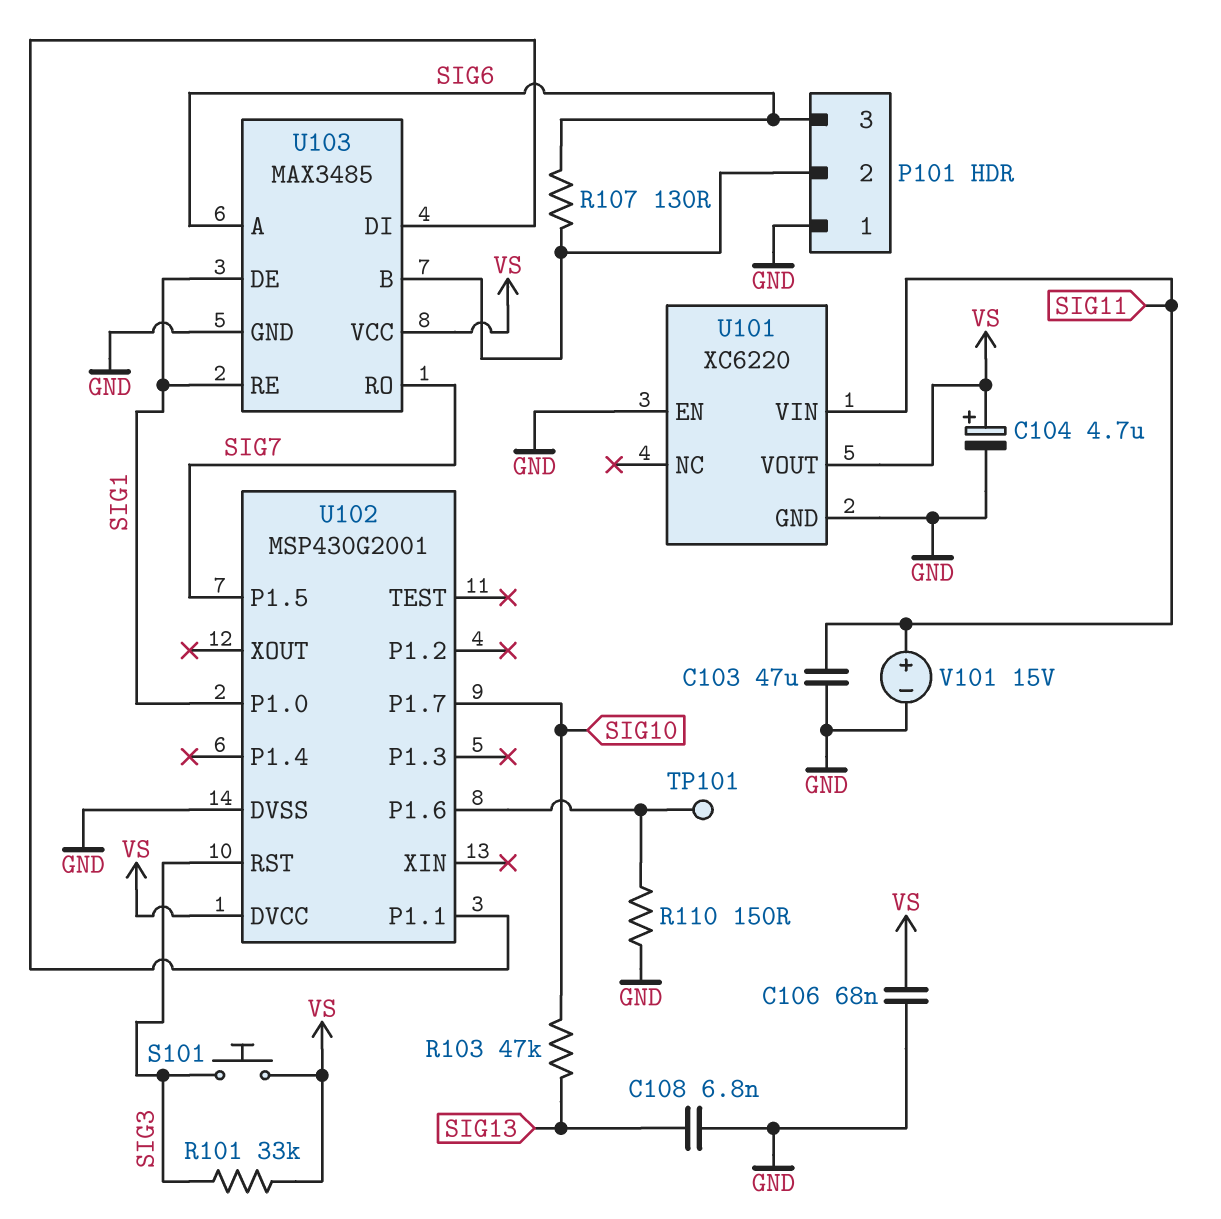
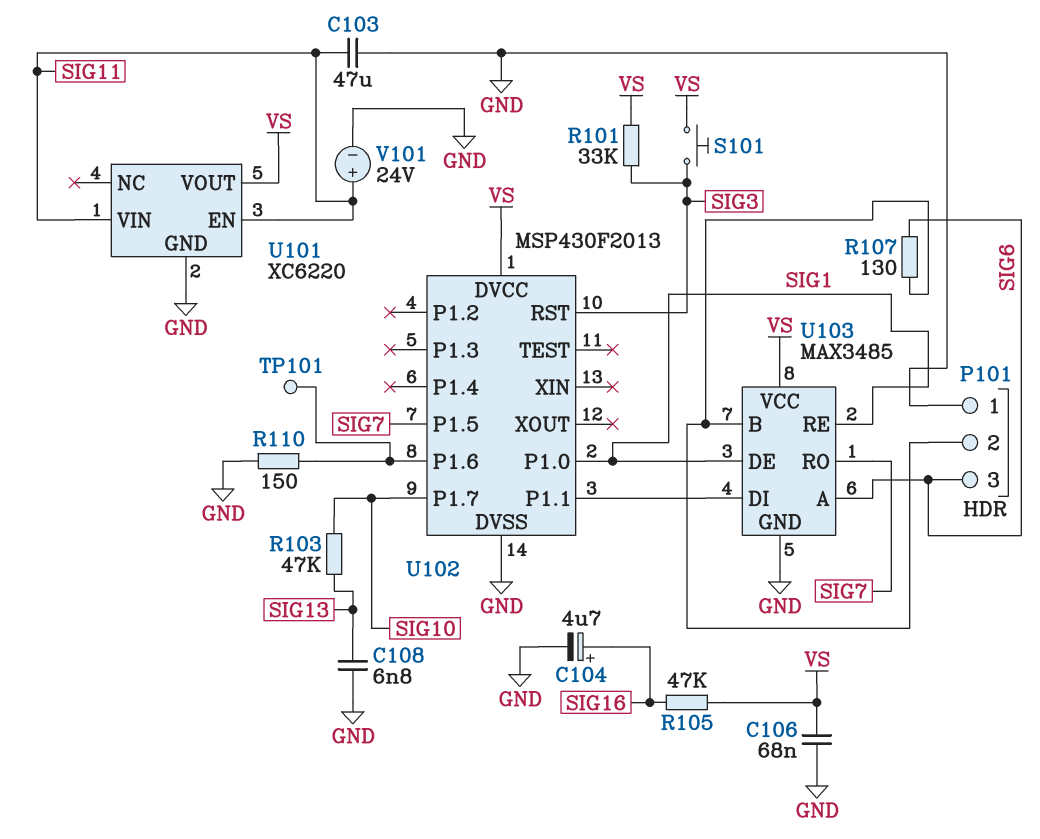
C104: 4.7uF (plus VS, minus GND) -> 4.7uF (plus SIG16, minus GND)
R105: none -> 47k (SIG16, VS)
U101 pin EN: GND -> SIG11
U102: MSP430G2001 -> MSP430F2013
V101: 15V (plus SIG11, minus GND) -> 24V (plus SIG11, minus GND)

